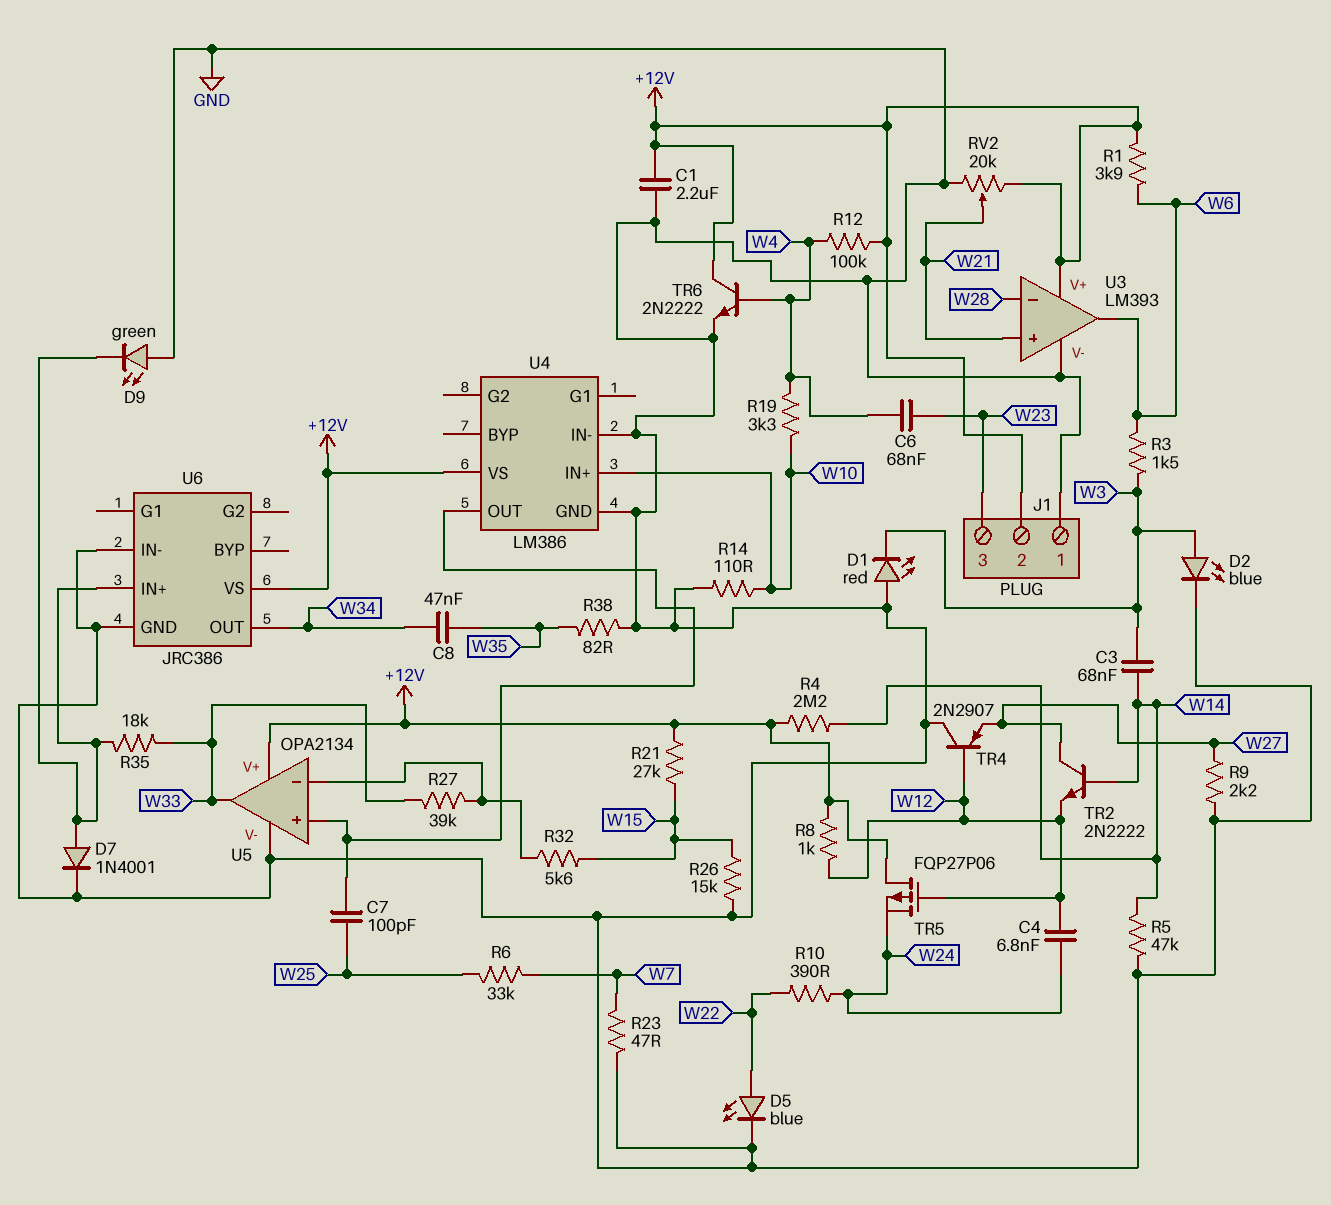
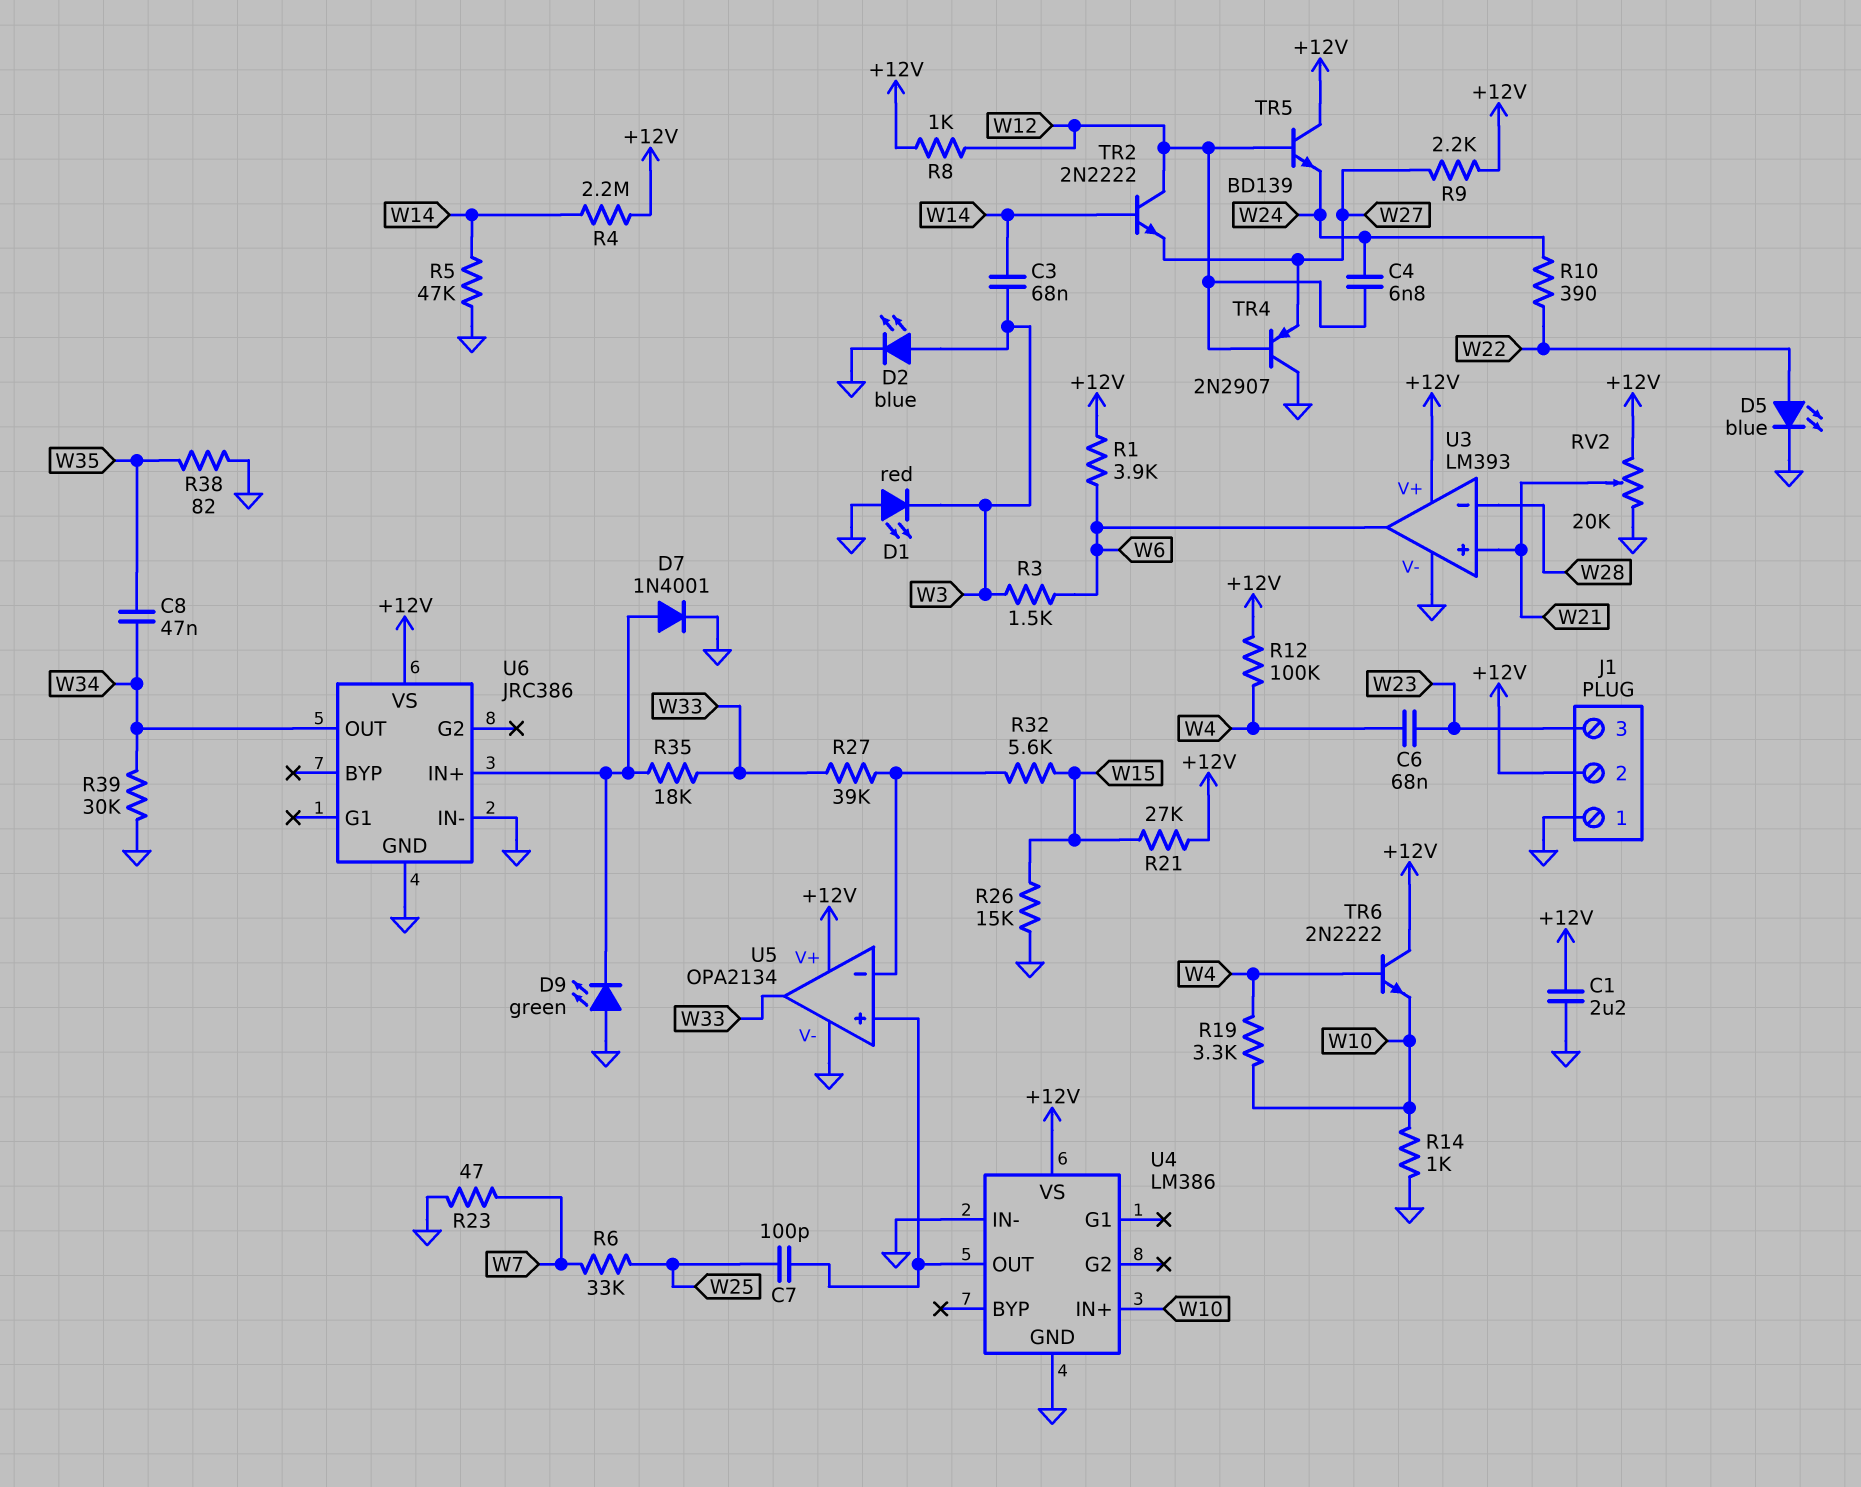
R9: 2.2k (GND, W27) -> 2.2k (+12V, W27)
R14: 110 (GND, W10) -> 1k (GND, W10)
R39: none -> 30k (GND, W34)
TR2: NPN 2N2222 (B W14, C W27, E W12) -> NPN 2N2222 (B W14, C W12, E W27)
TR5: PMOS FQP27P06 (G W12, D +12V, S W24) -> NPN BD139 (B W12, C +12V, E W24)
TR6: NPN 2N2222 (B W4, C +12V, E GND) -> NPN 2N2222 (B W4, C +12V, E W10)

